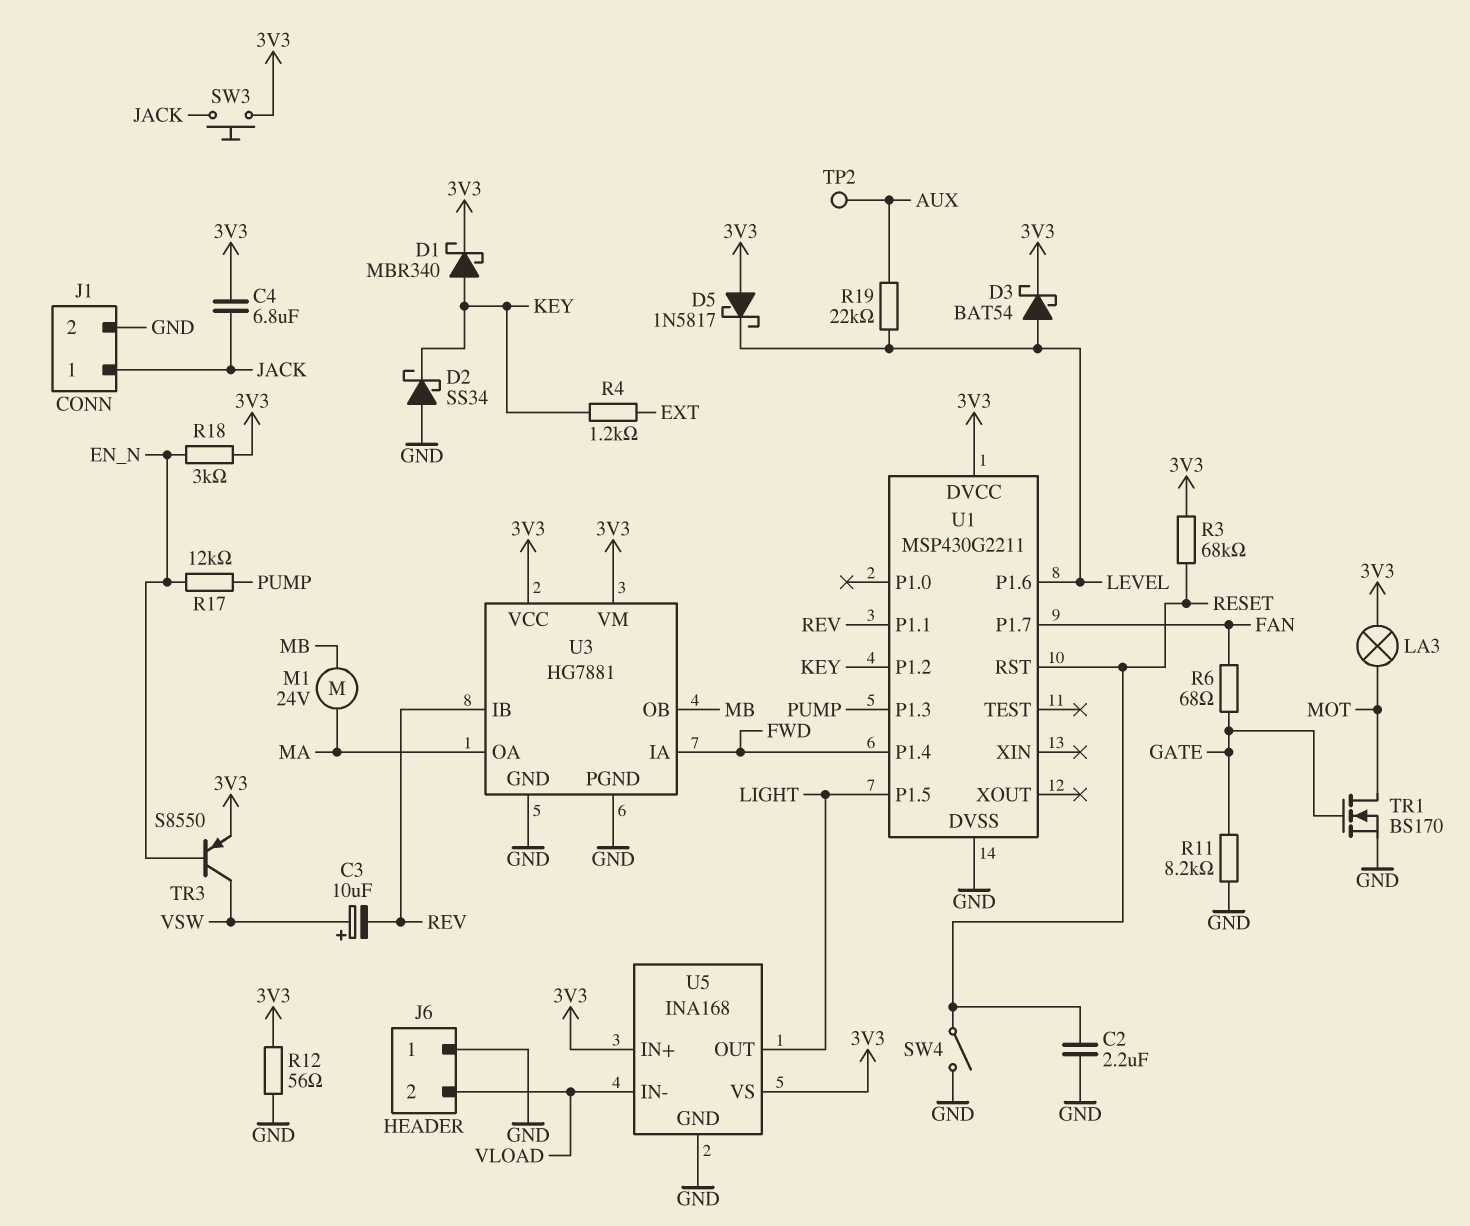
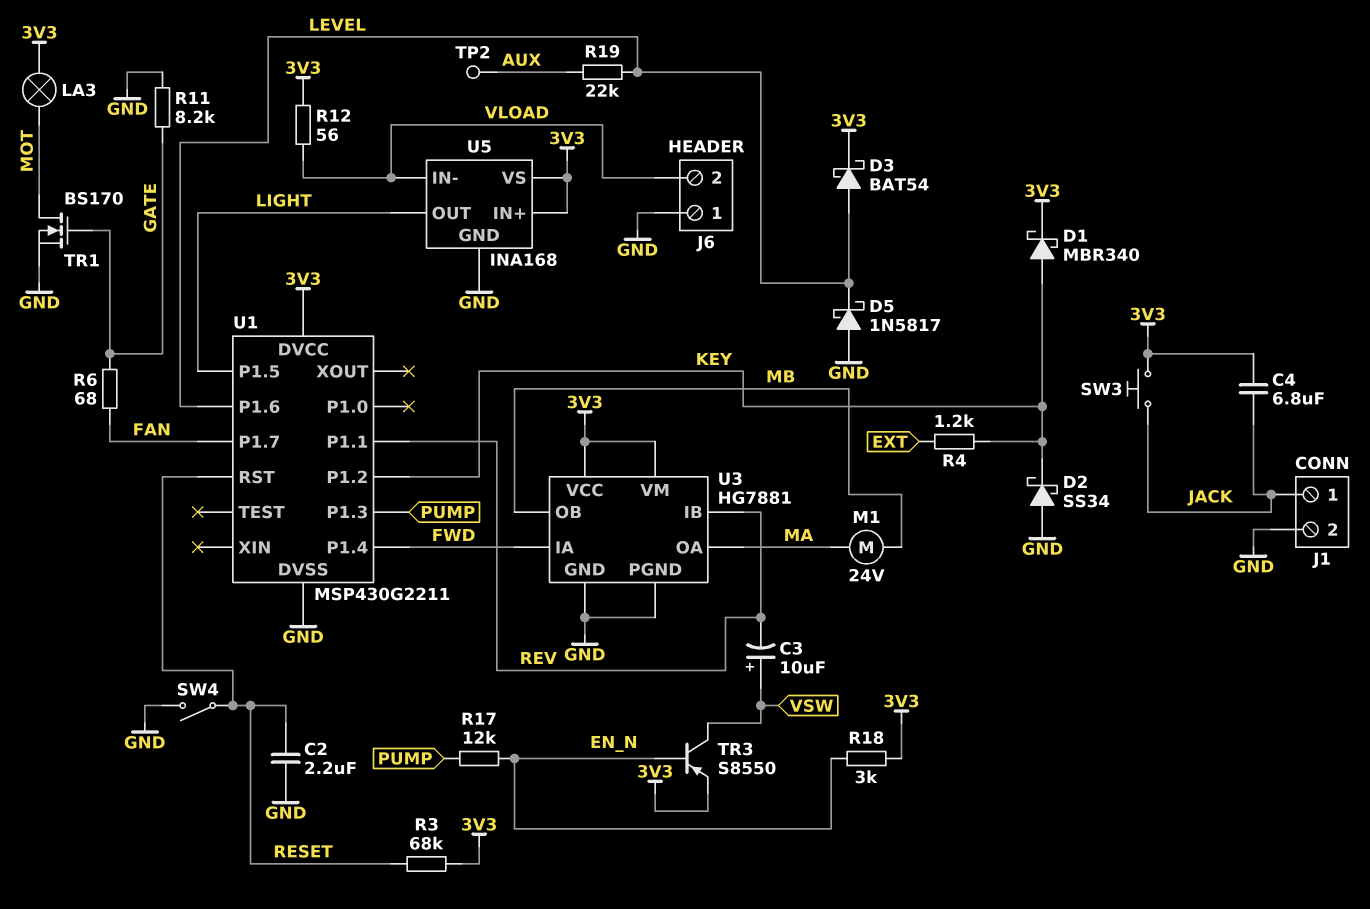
D5: schottky 1N5817 (A 3V3, K LEVEL) -> schottky 1N5817 (A GND, K LEVEL)
R12: 56 (3V3, GND) -> 56 (3V3, VLOAD)

